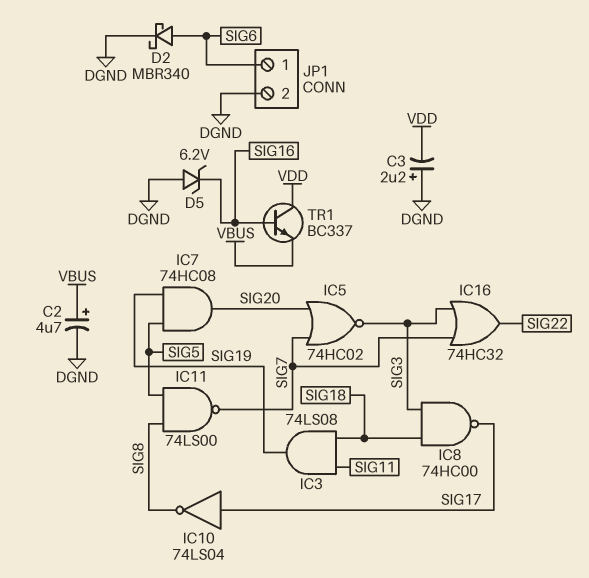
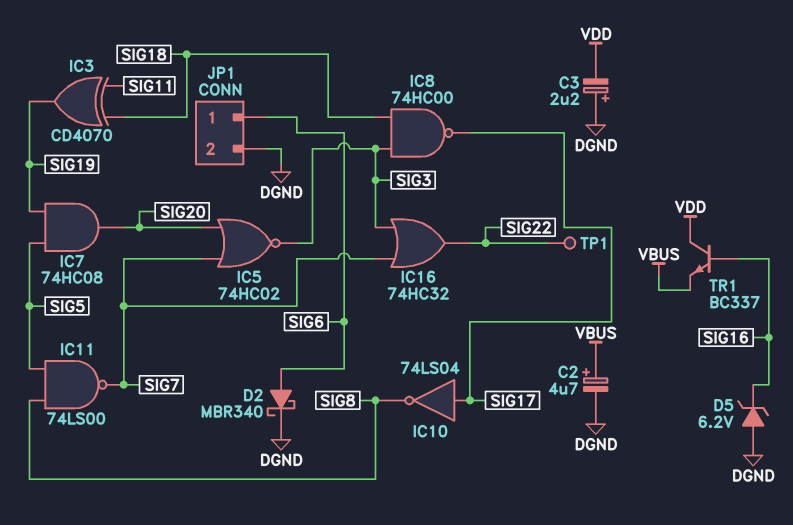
IC3: AND 74LS08 (in SIG11, in SIG18, out SIG19) -> XOR CD4070 (in SIG11, in SIG18, out SIG19)
TP1: none -> test point (SIG22)

